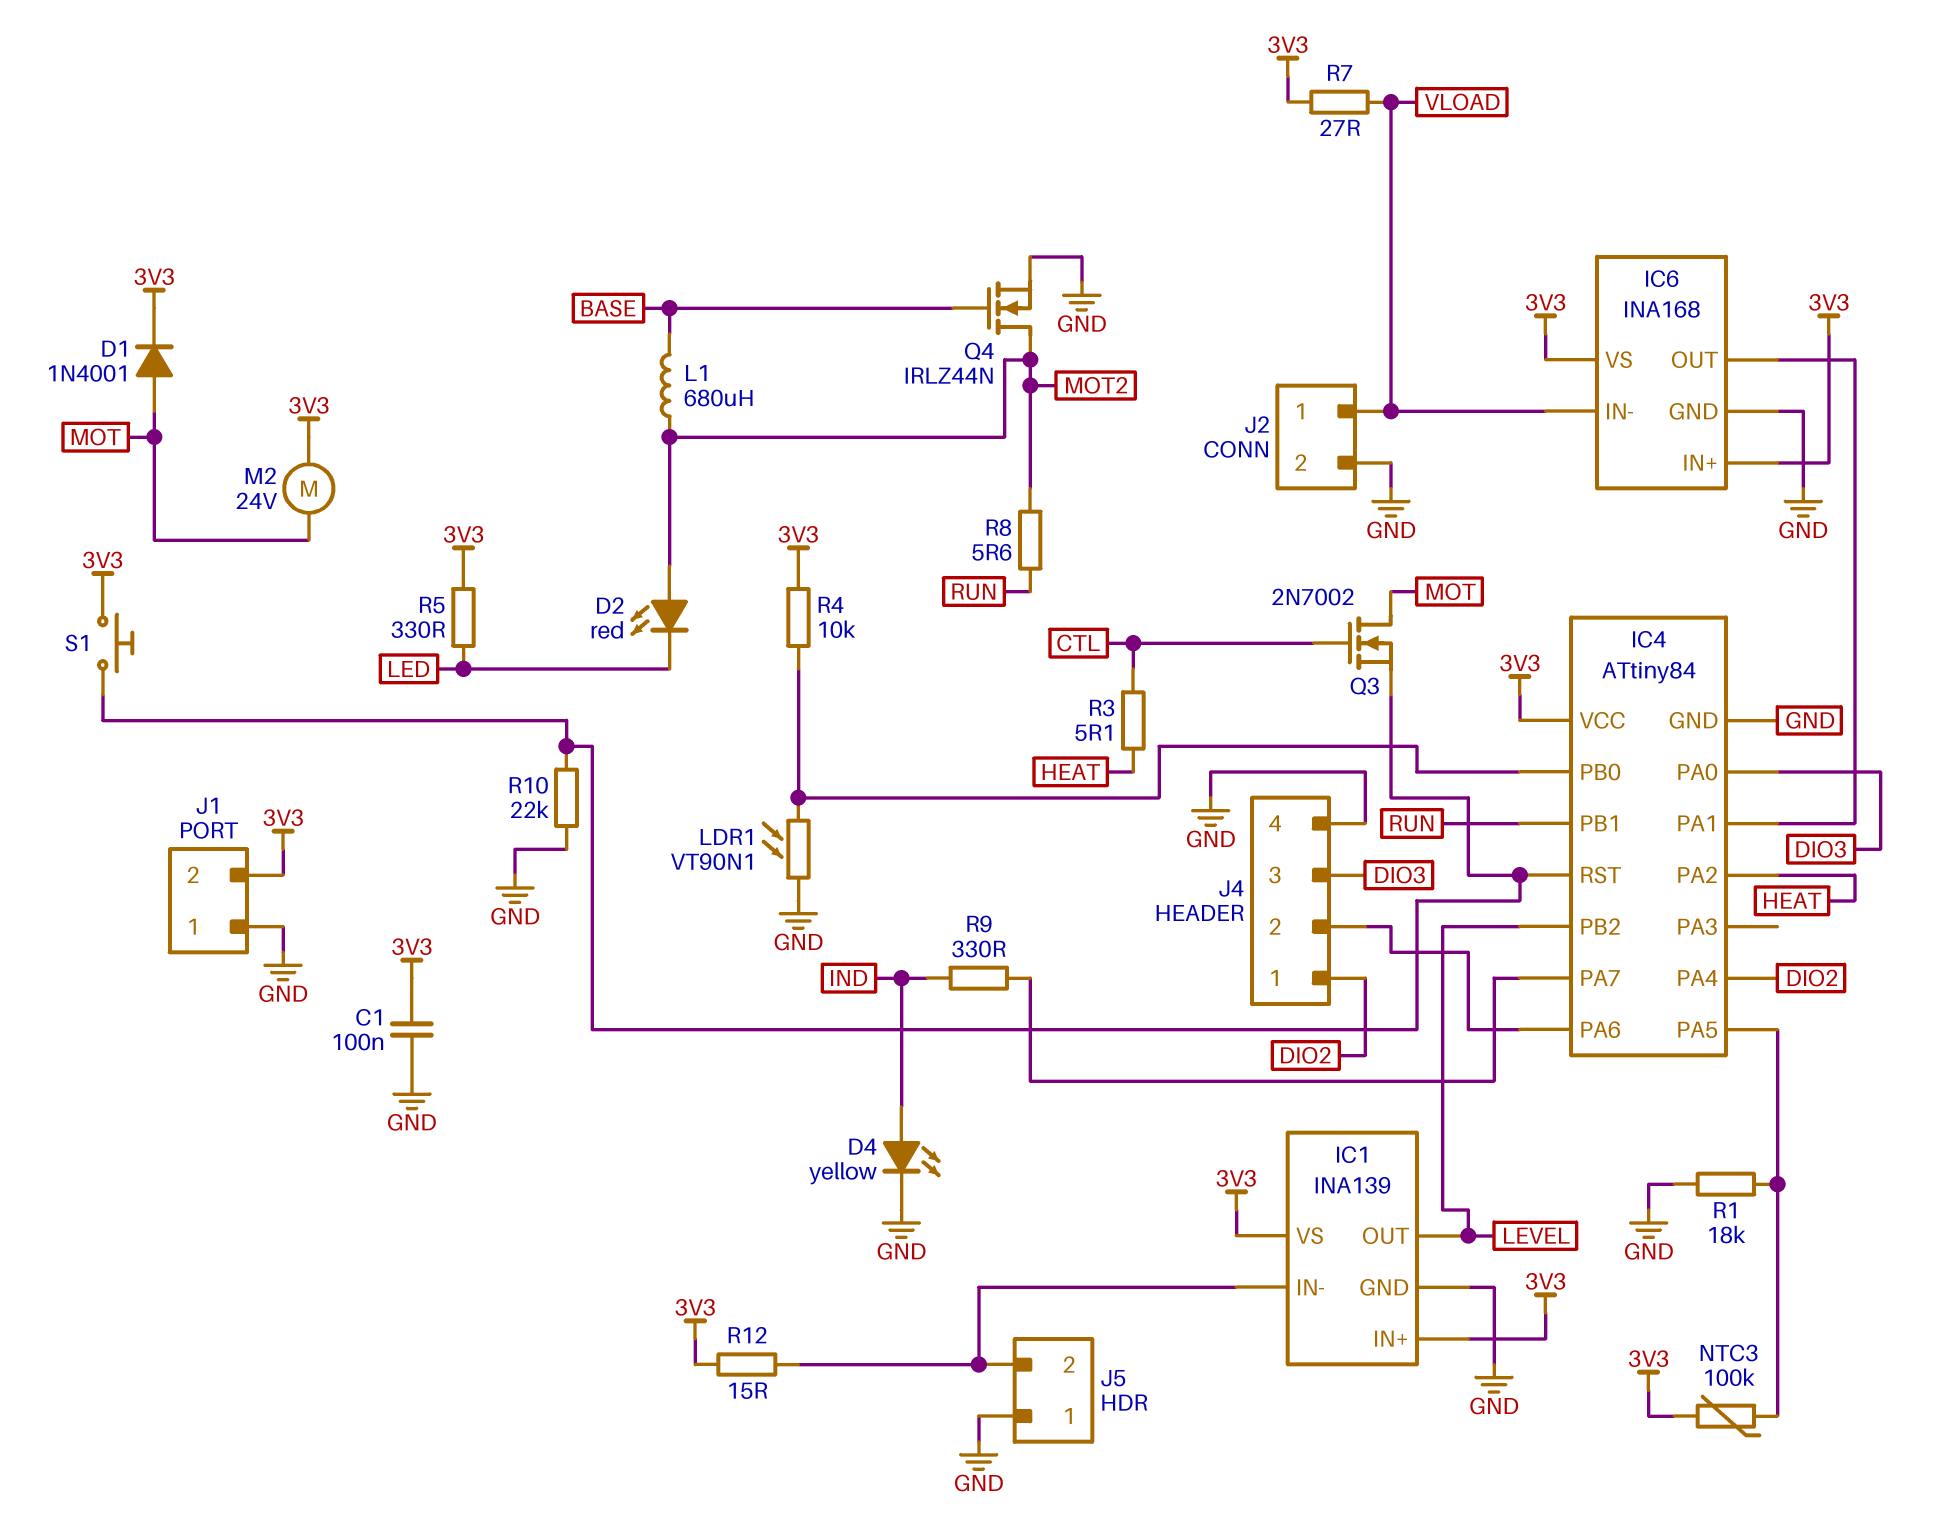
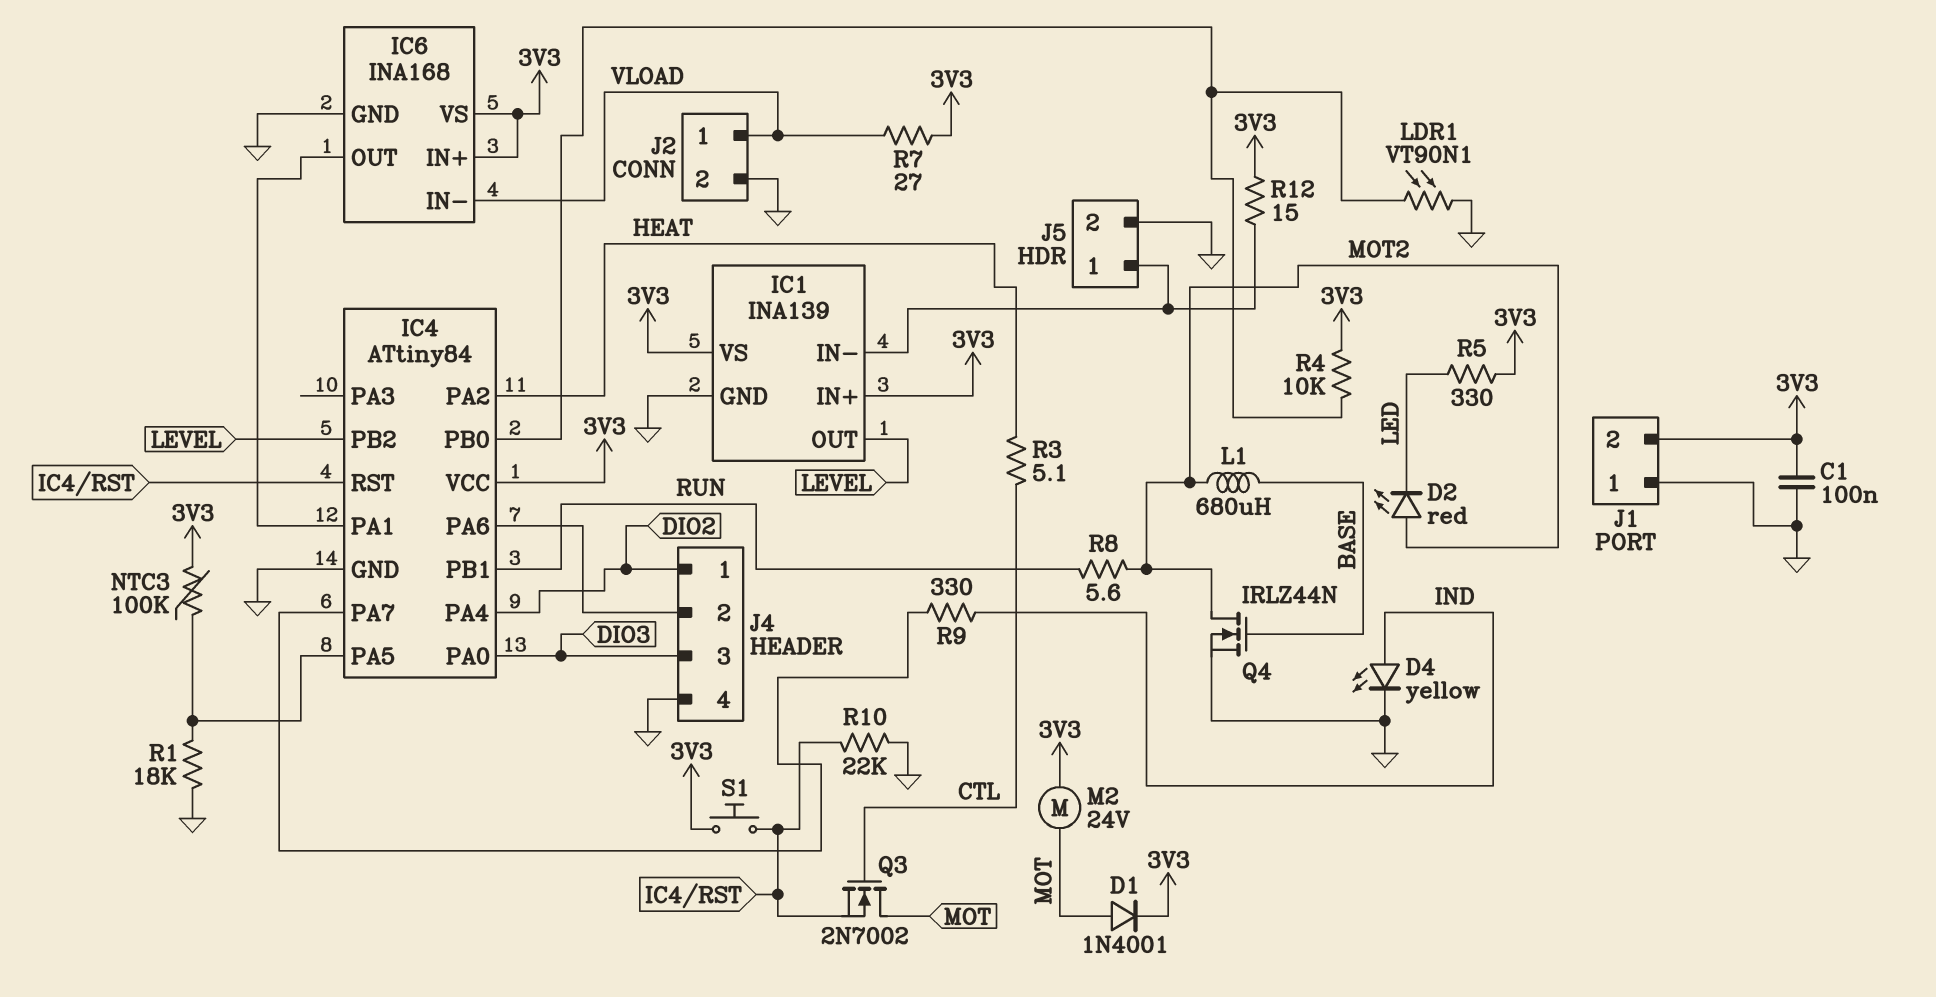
J5 pin 1: GND -> IC1/IN-
J5 pin 2: IC1/IN- -> GND

